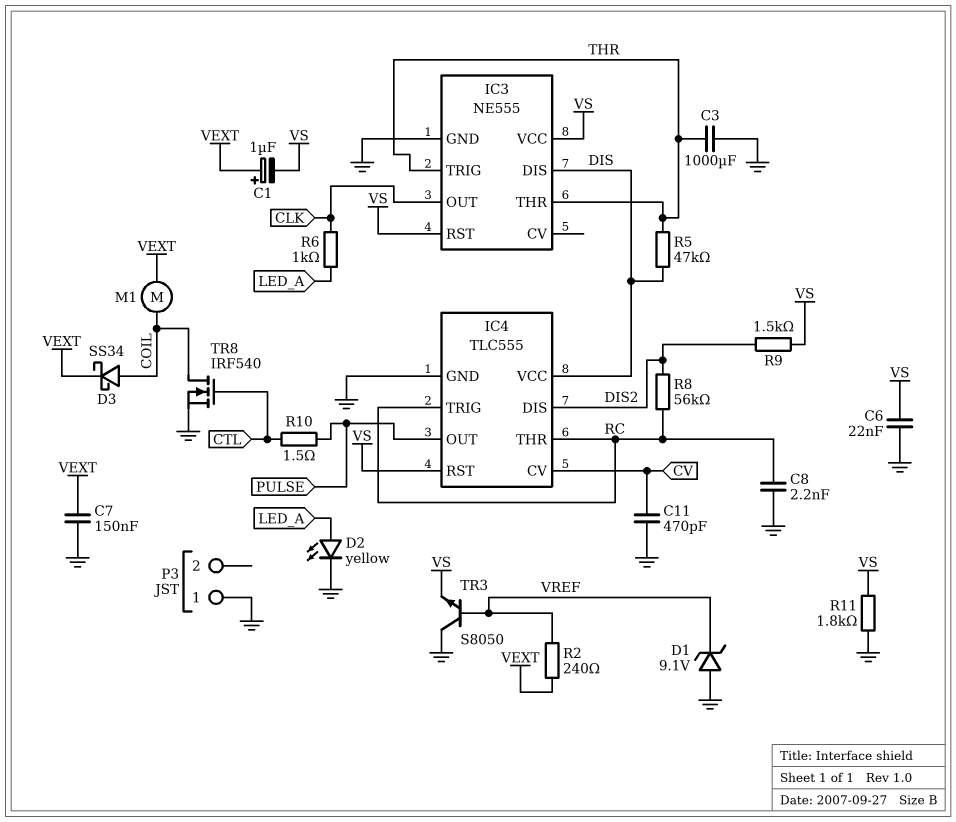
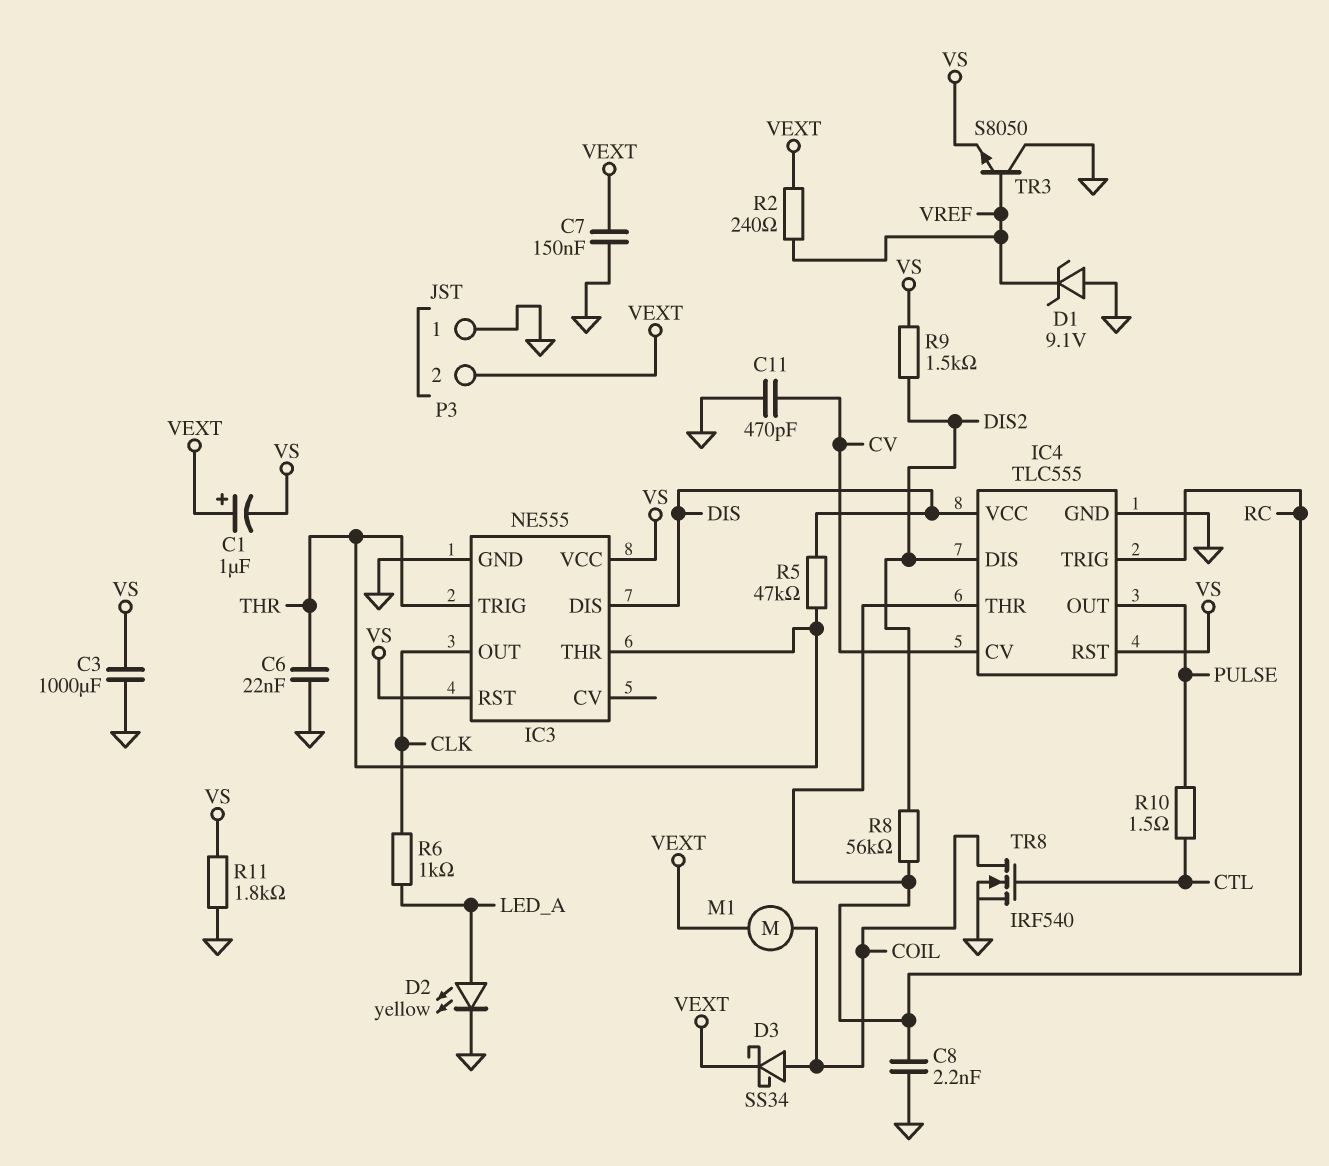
C3: 1000uF (GND, THR) -> 1000uF (GND, VS)
C6: 22nF (GND, VS) -> 22nF (GND, THR)
P3 pin 2: none -> VEXT

